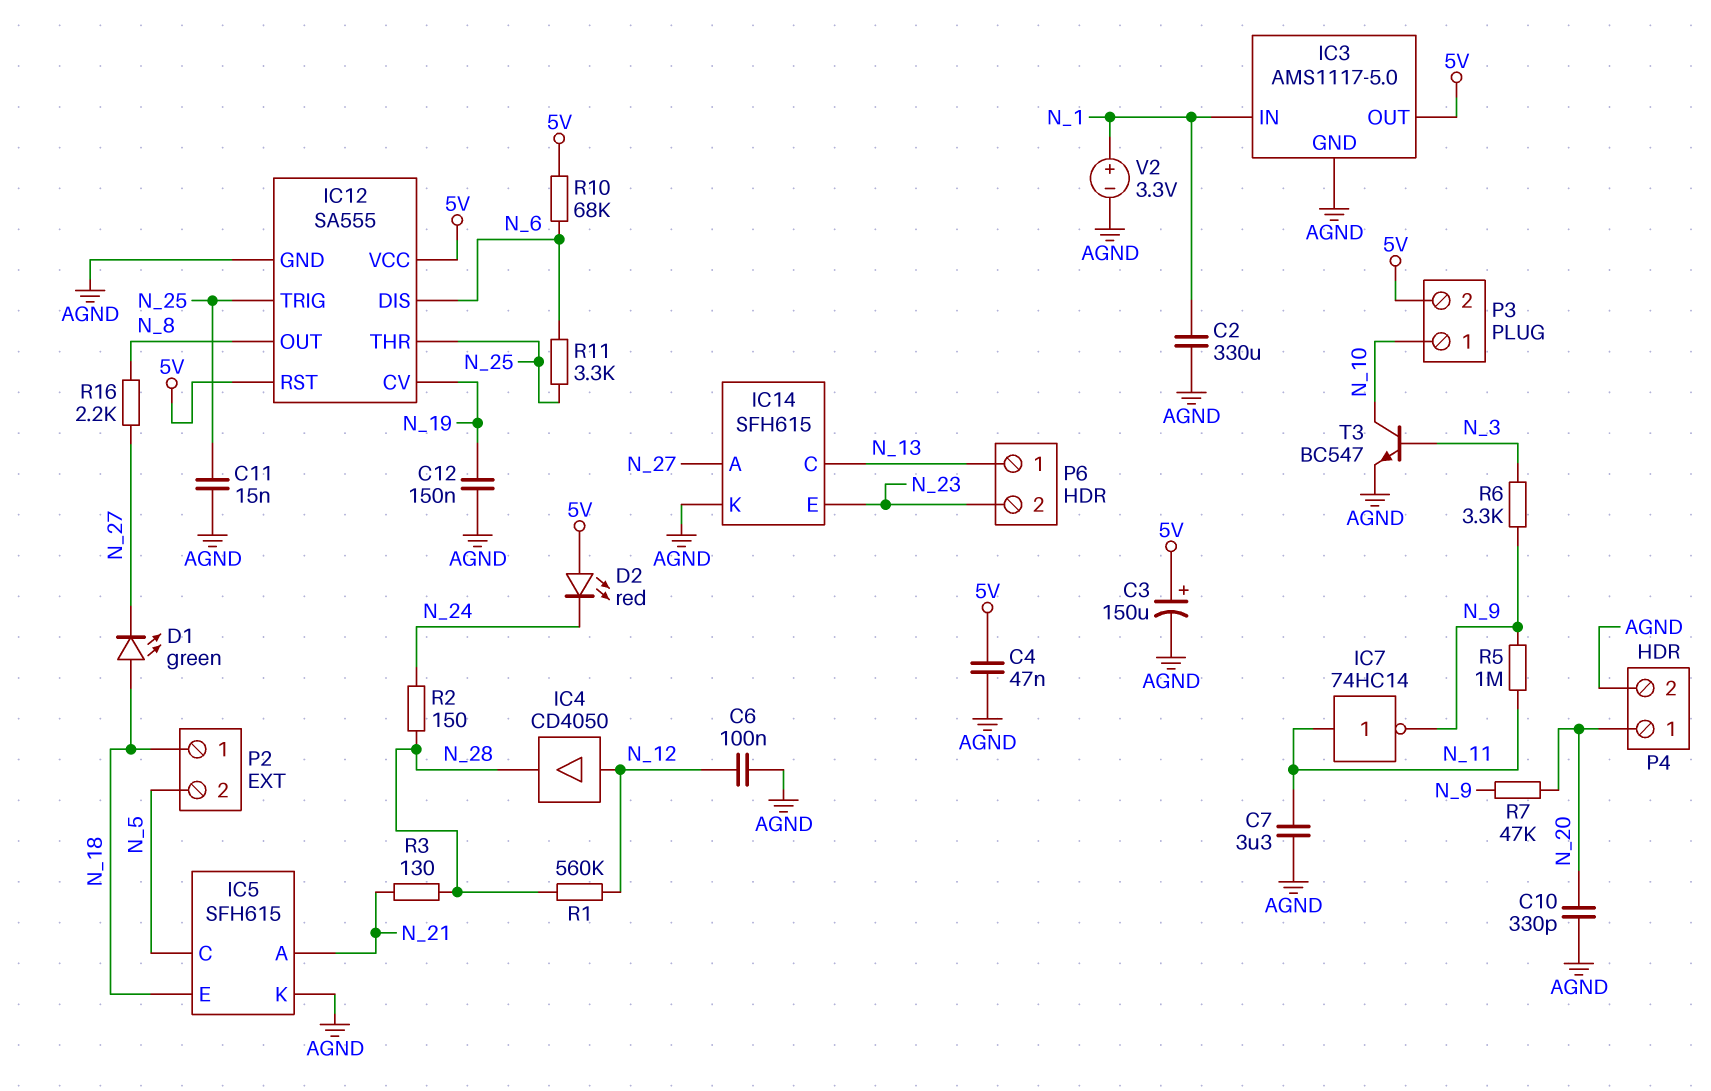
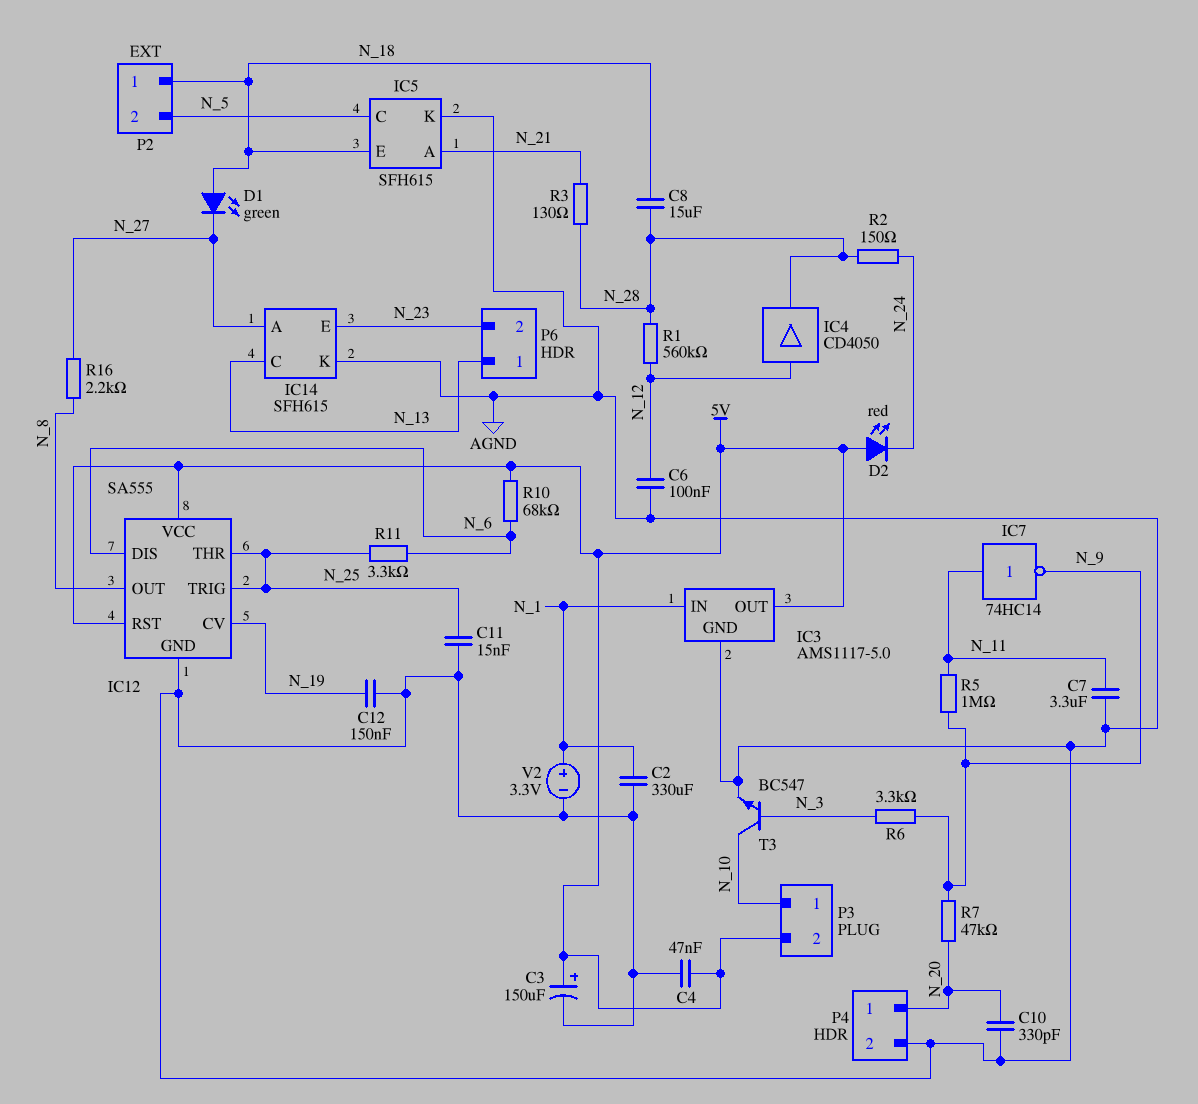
C8: none -> 15uF (N_18, N_28)

